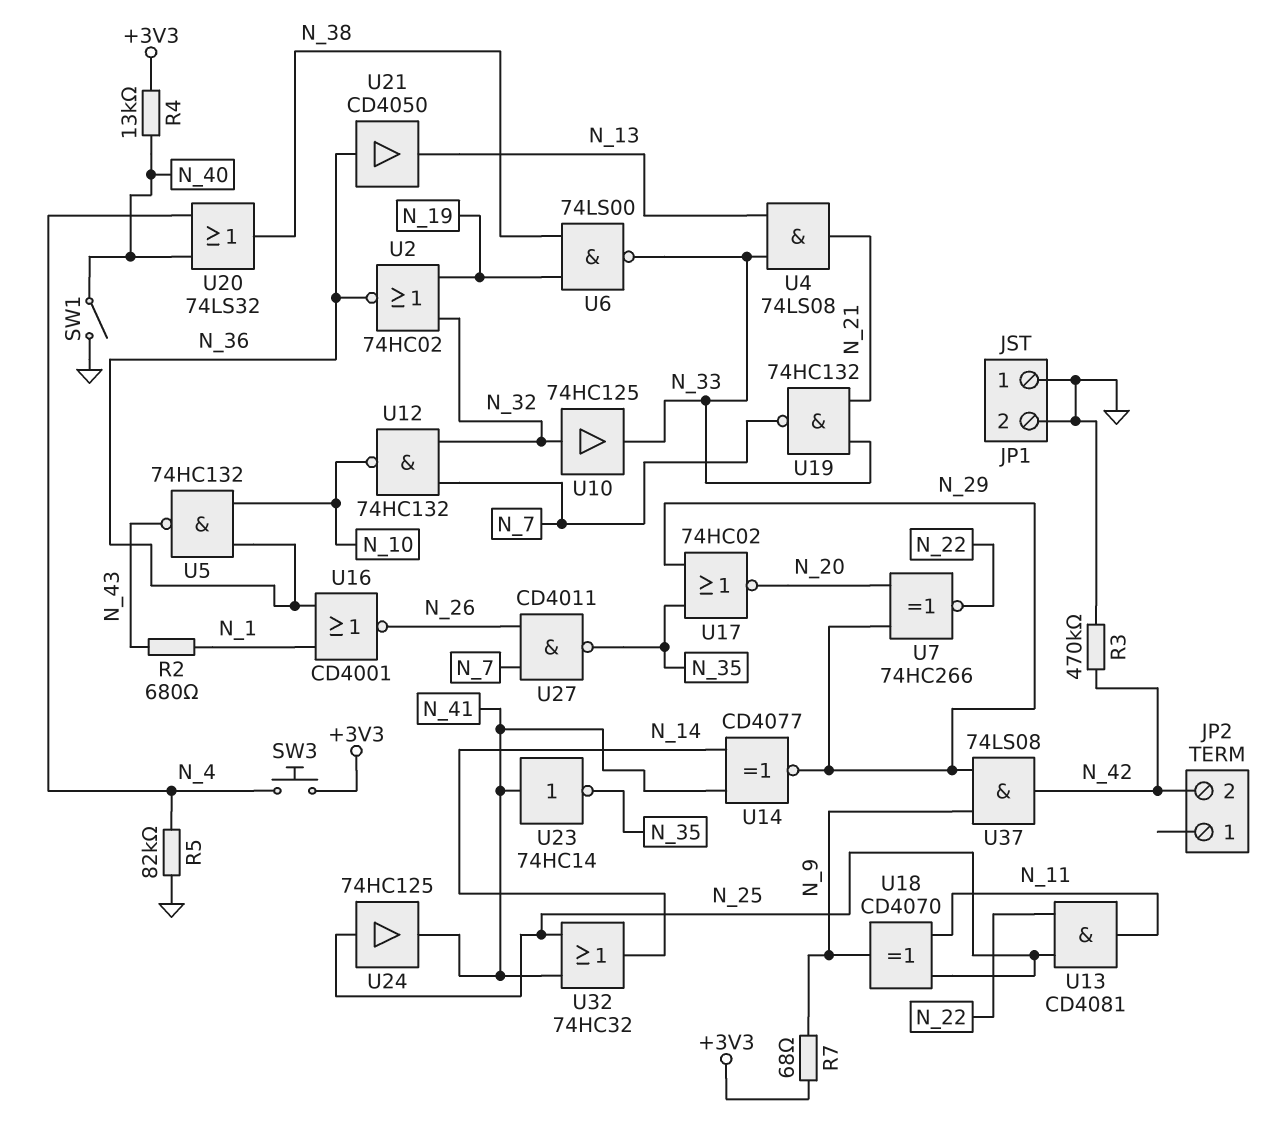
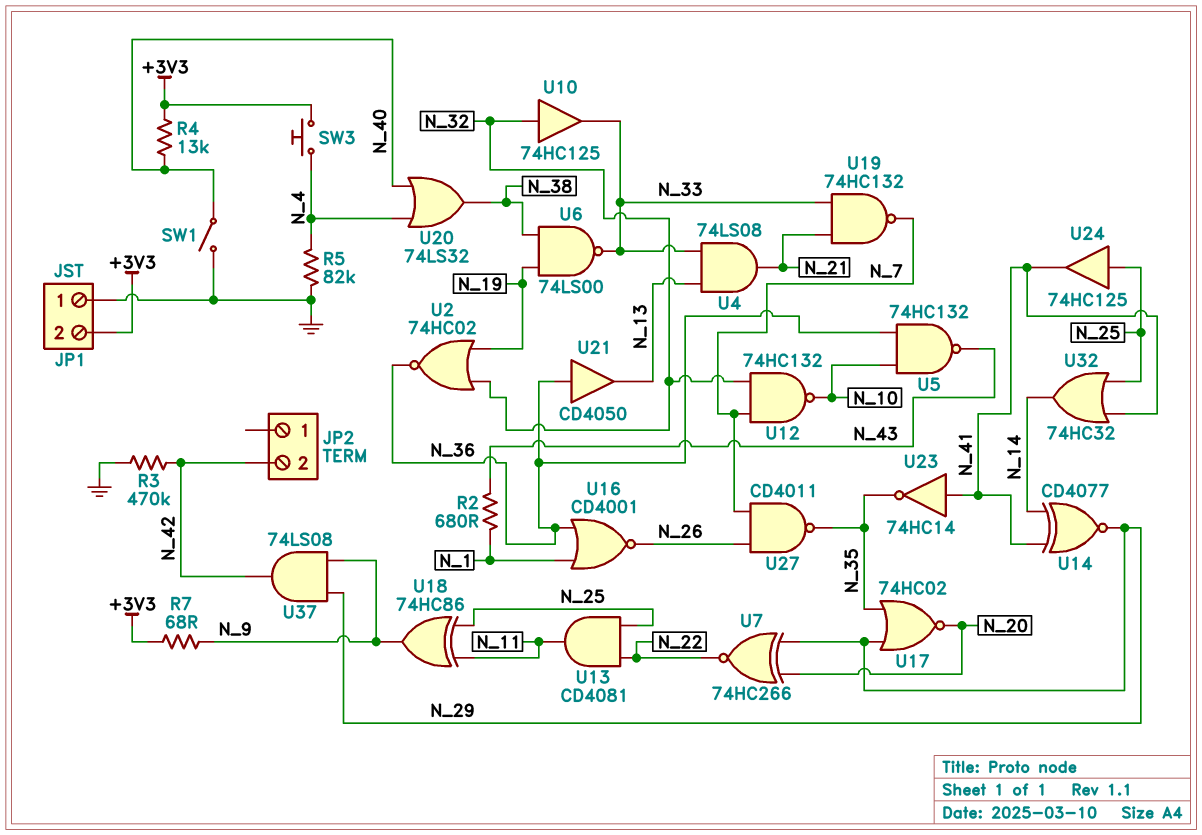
JP1 pin 2: GND -> +3V3
U18: XOR CD4070 (in N_11, in N_25, out N_9) -> XOR 74HC86 (in N_11, in N_25, out N_9)

